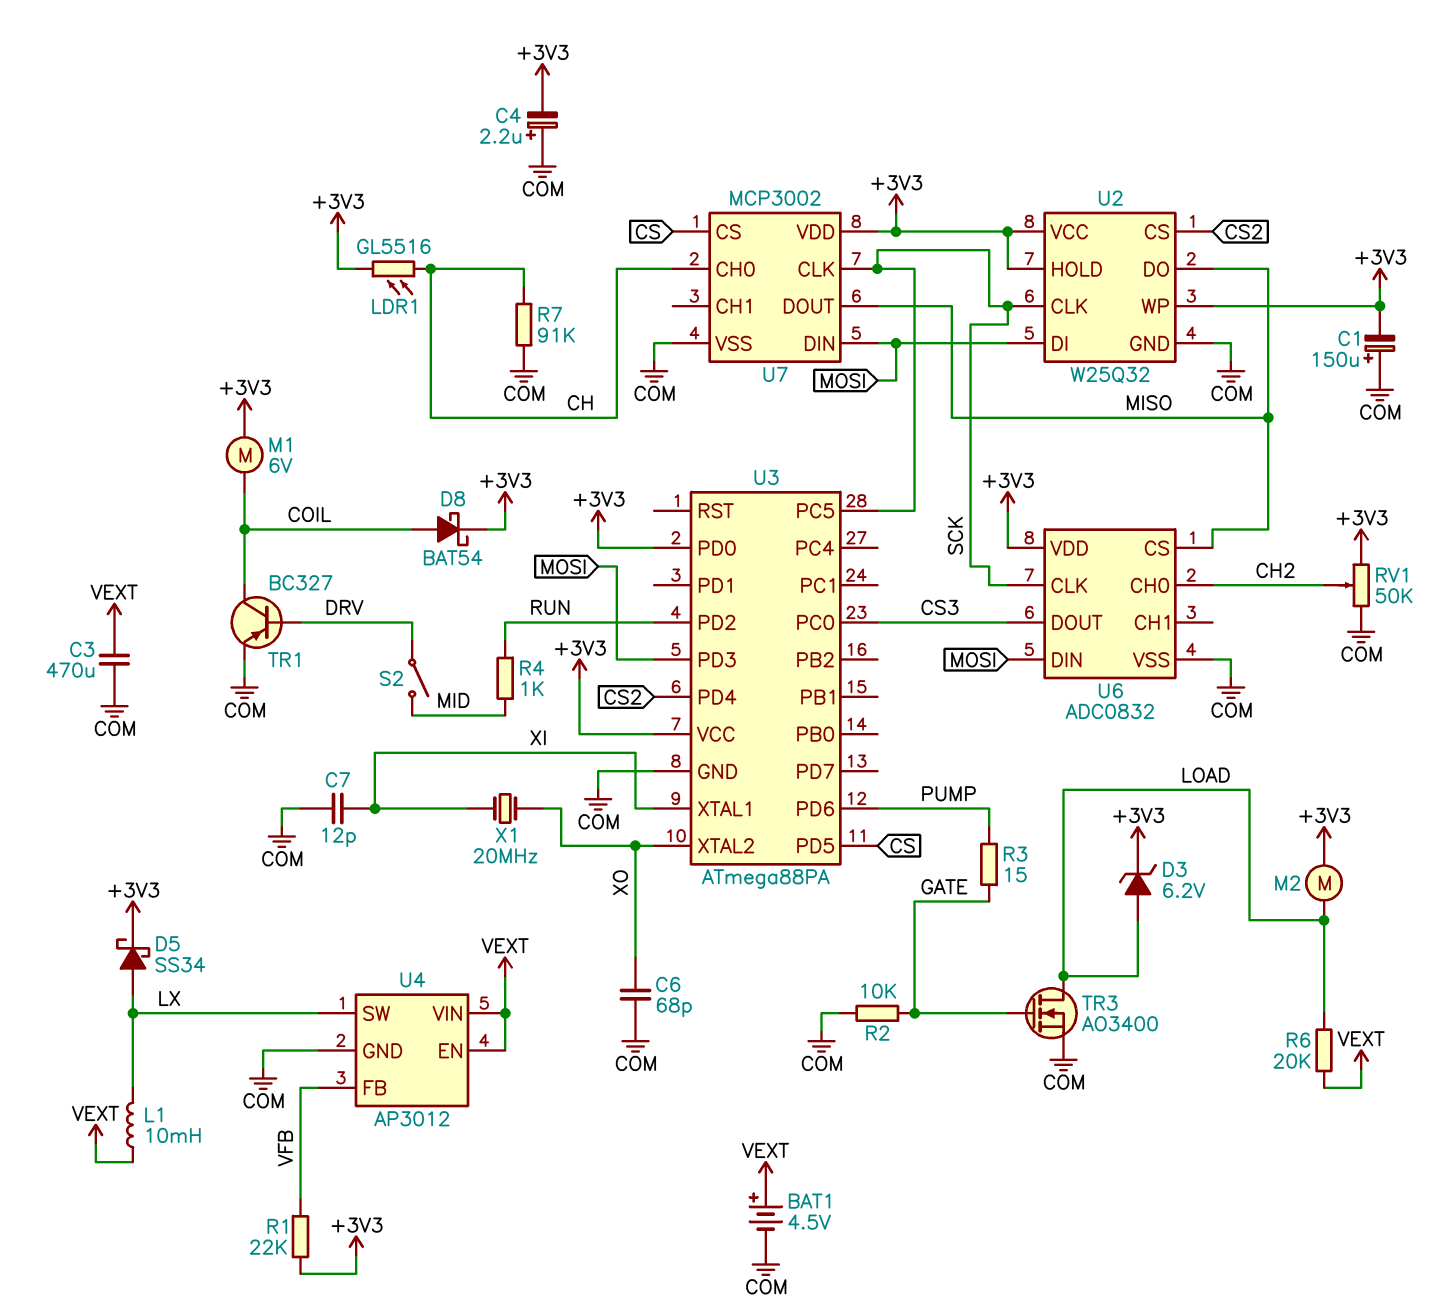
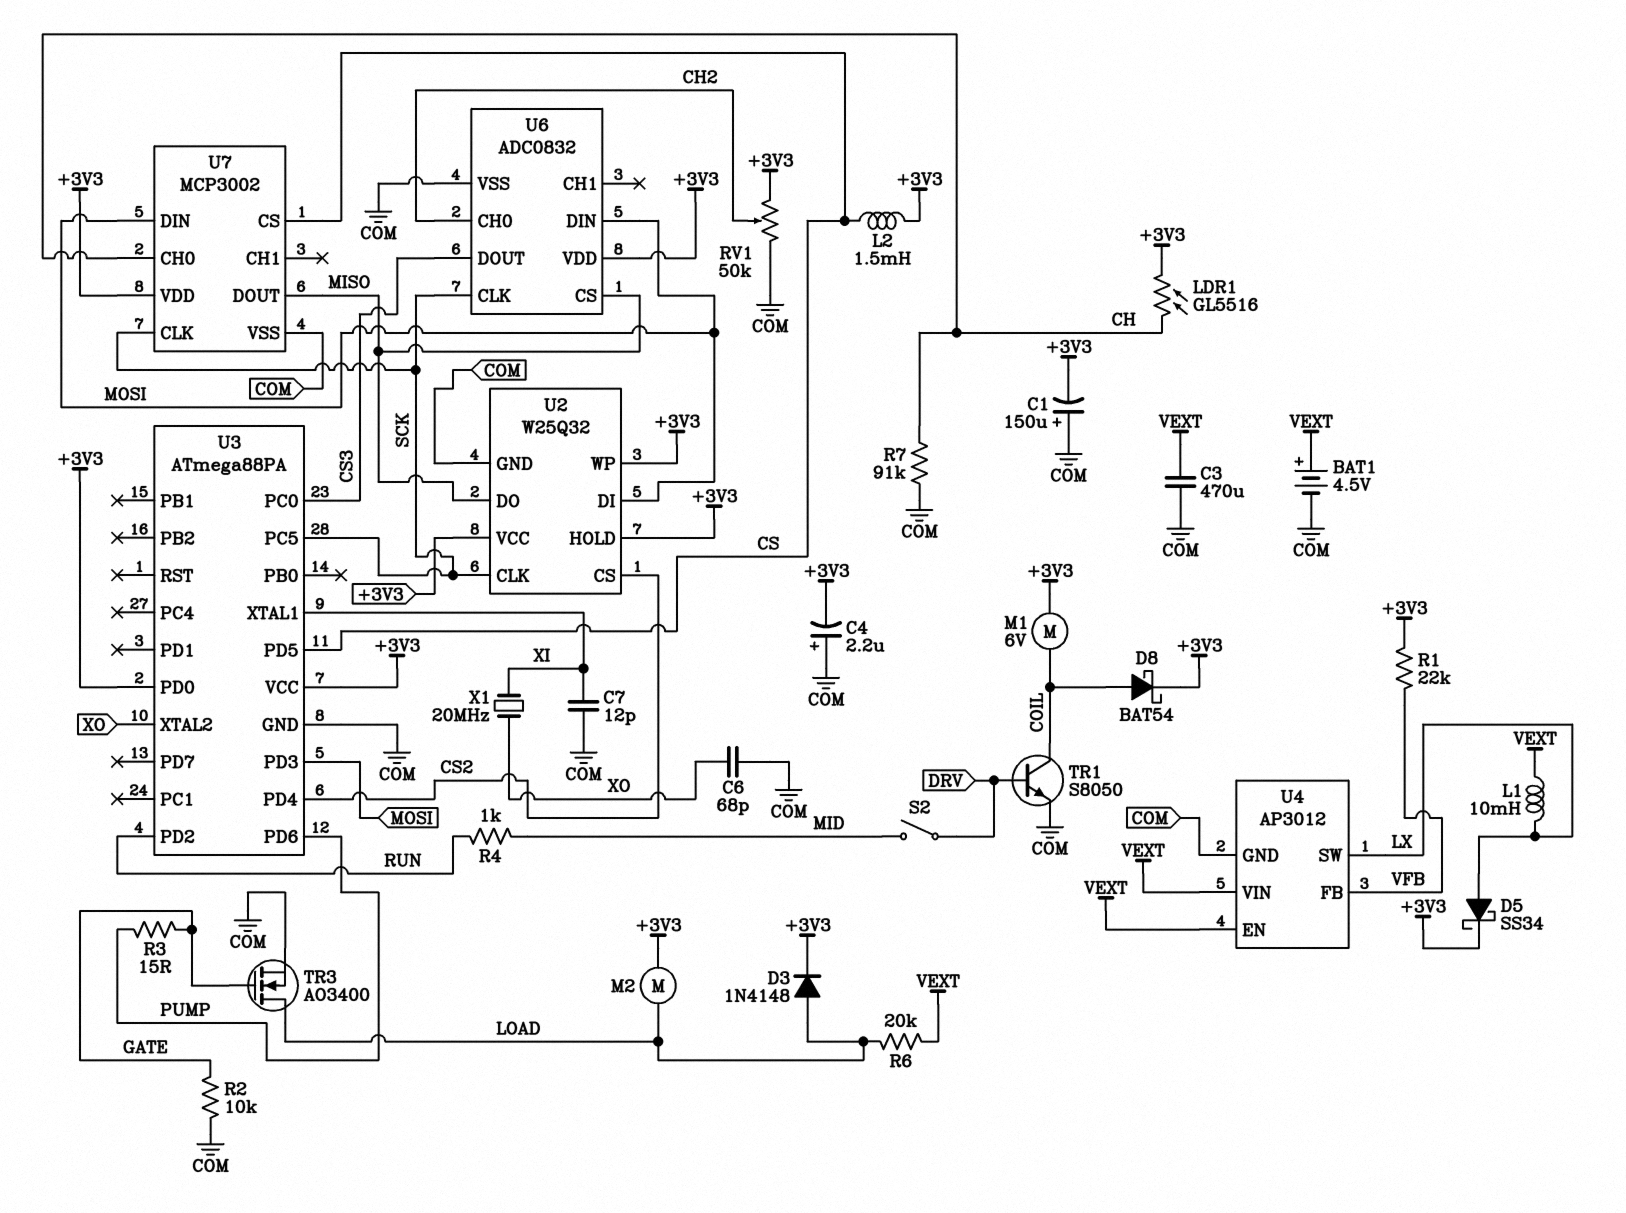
D3: zener 6.2V (A LOAD, K +3V3) -> diode 1N4148 (A LOAD, K +3V3)
L2: none -> 1.5mH (+3V3, CS)
TR1: PNP BC327 (B DRV, C COIL, E COM) -> NPN S8050 (B DRV, C COIL, E COM)

